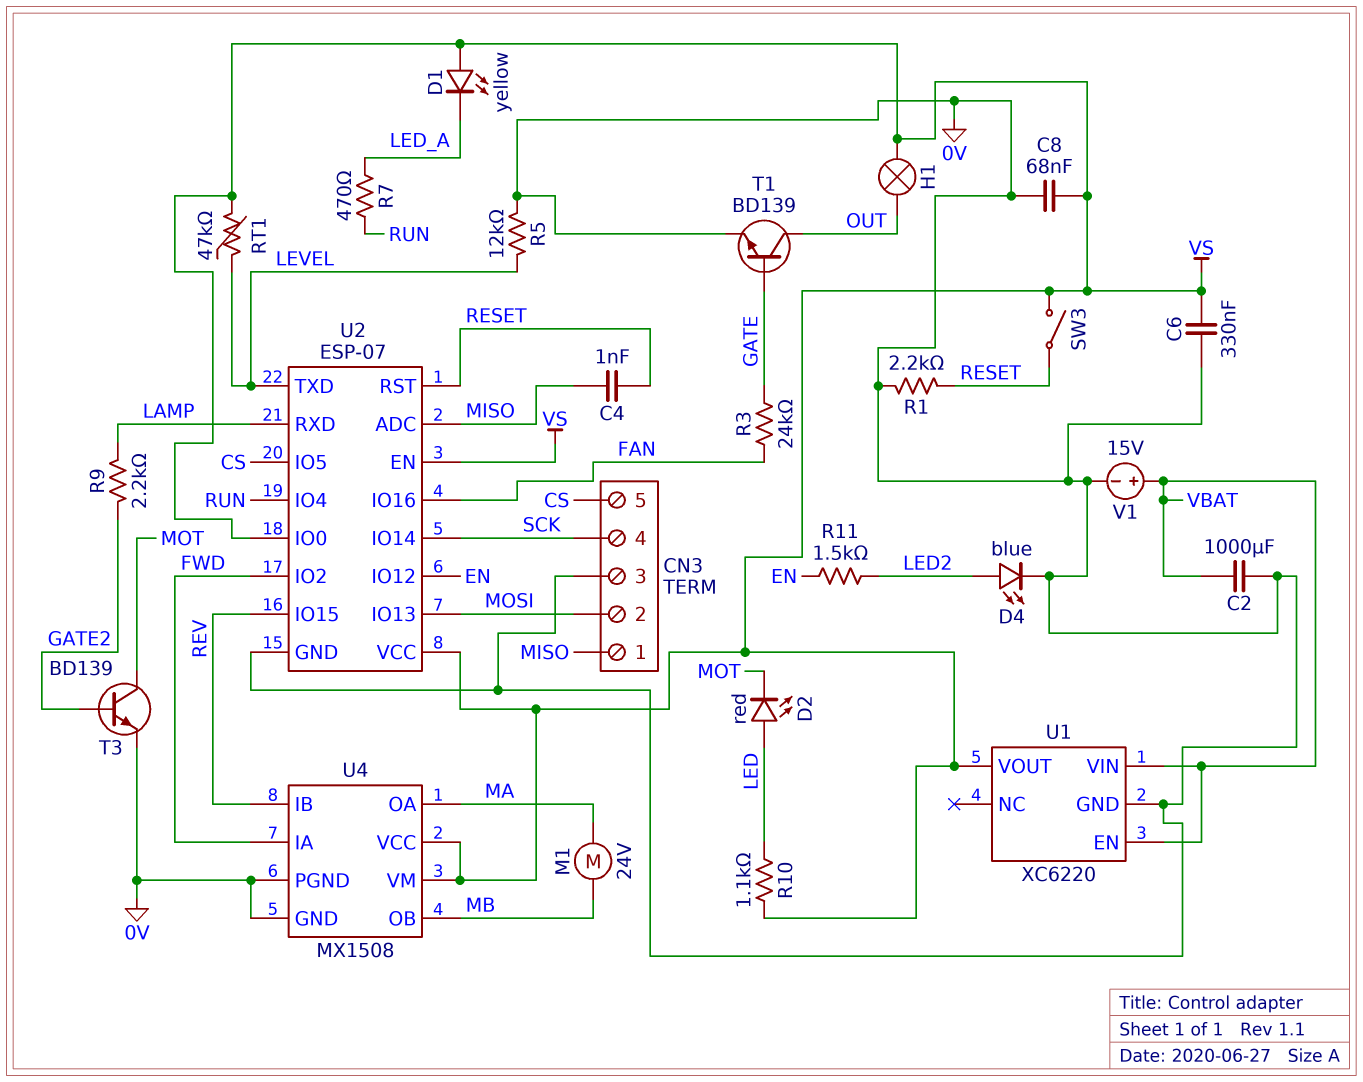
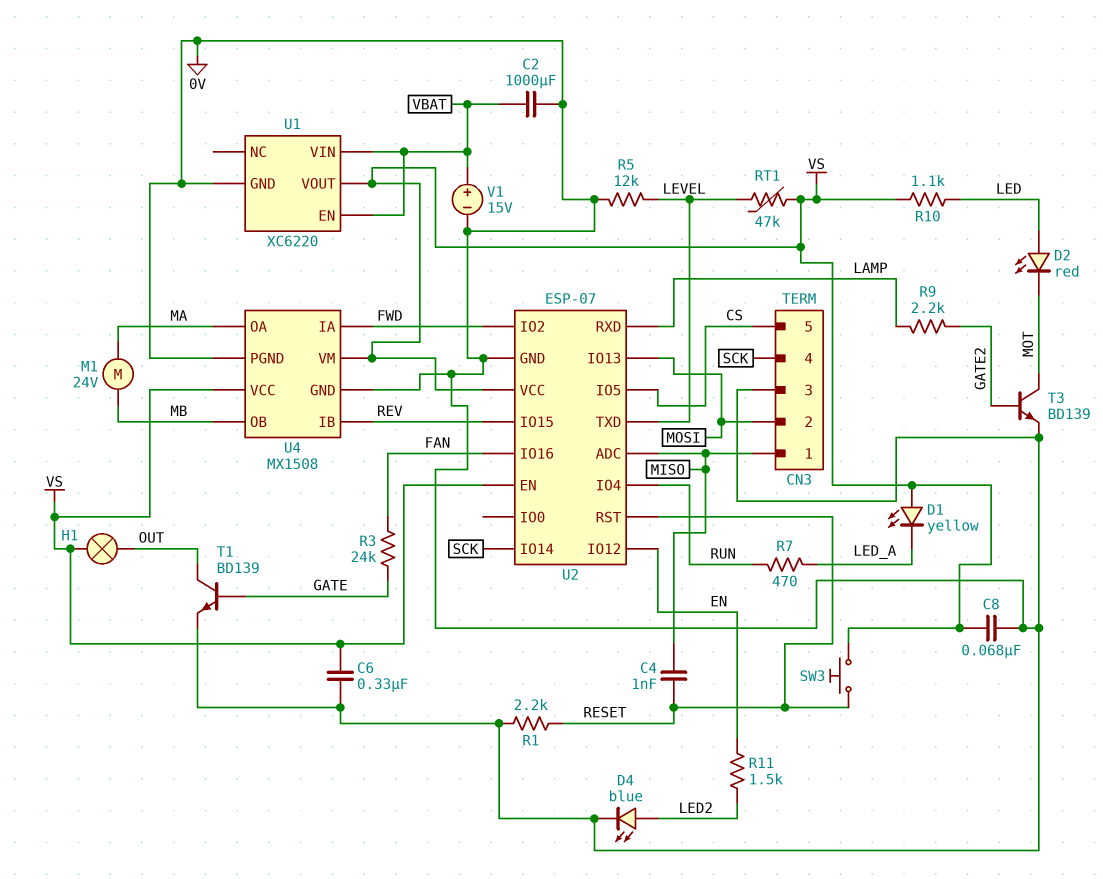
SW3: switch (RESET, VS) -> button (RESET, VS)
U2 pin IO0: VS -> none

